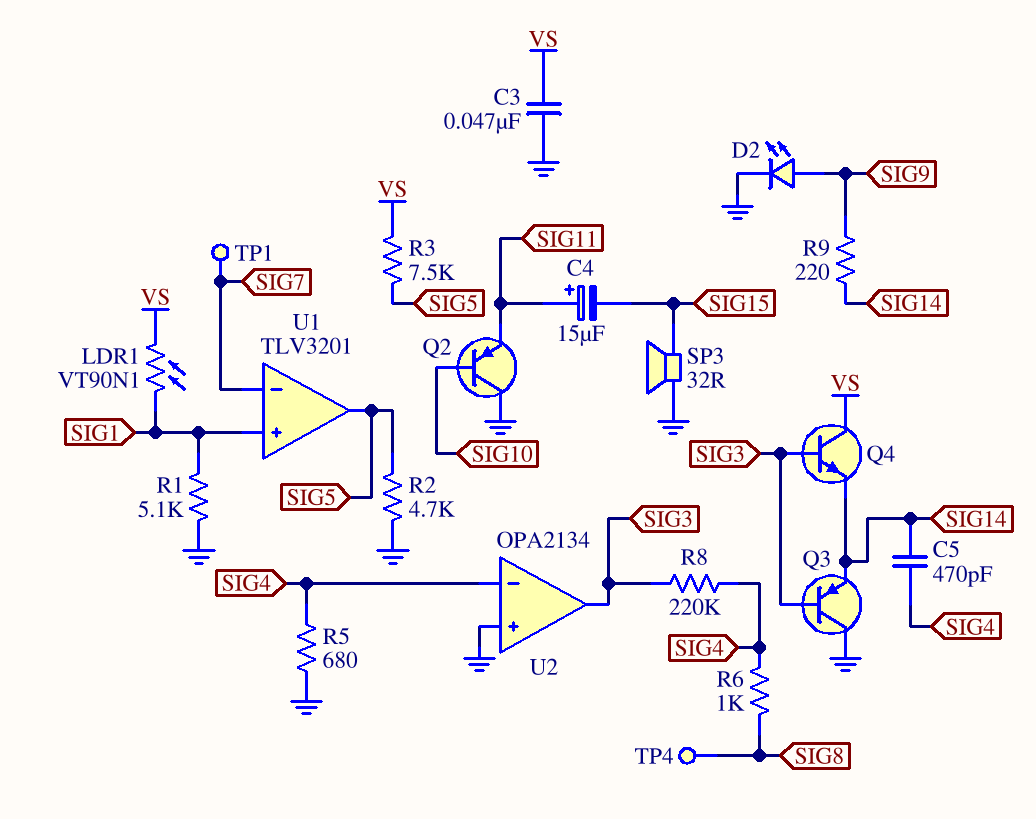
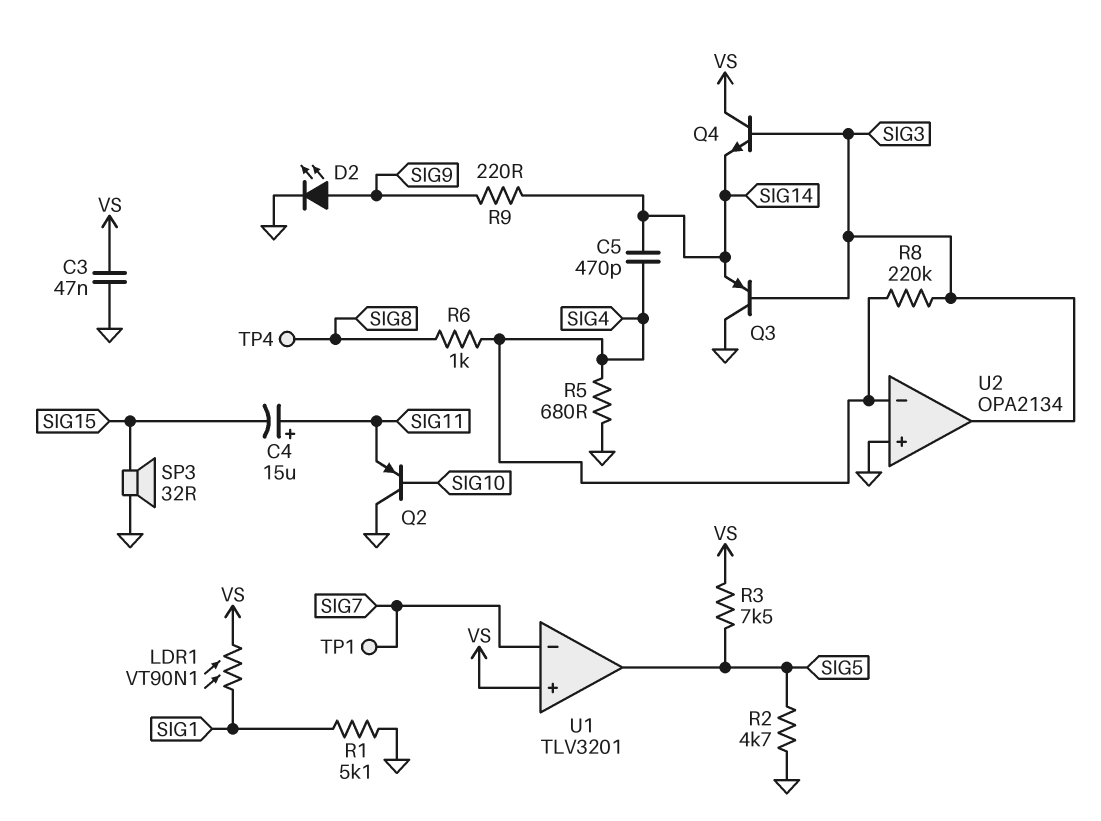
U1 pin in+: SIG1 -> VS

